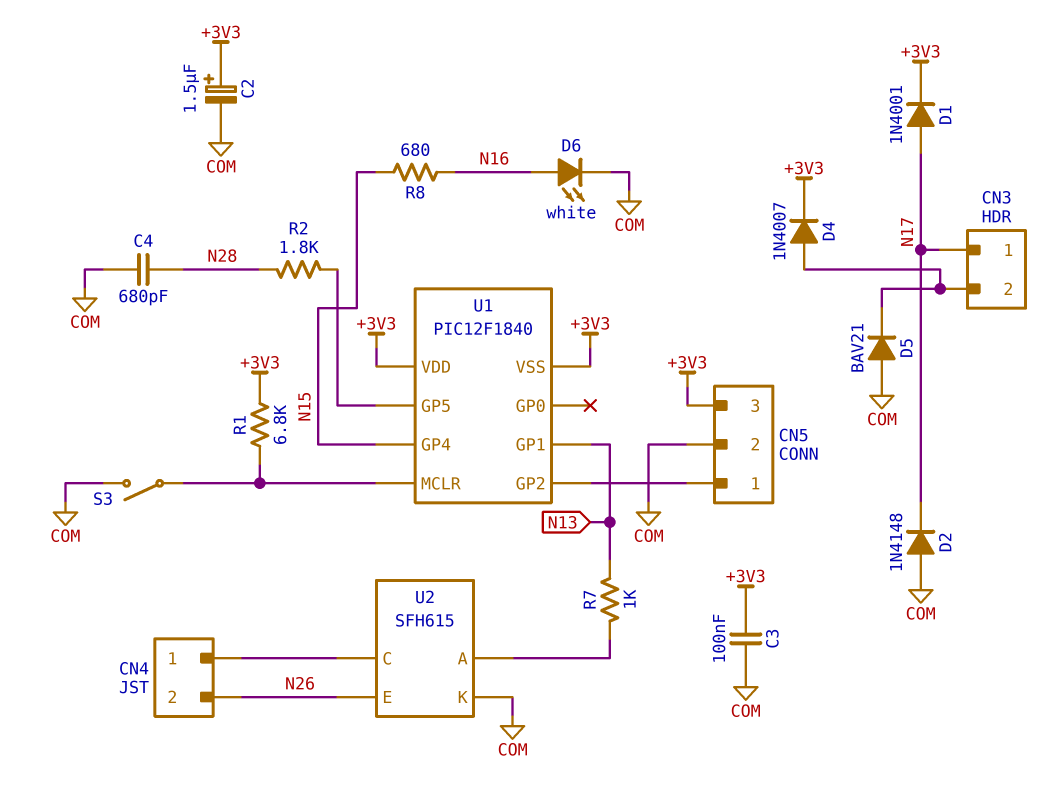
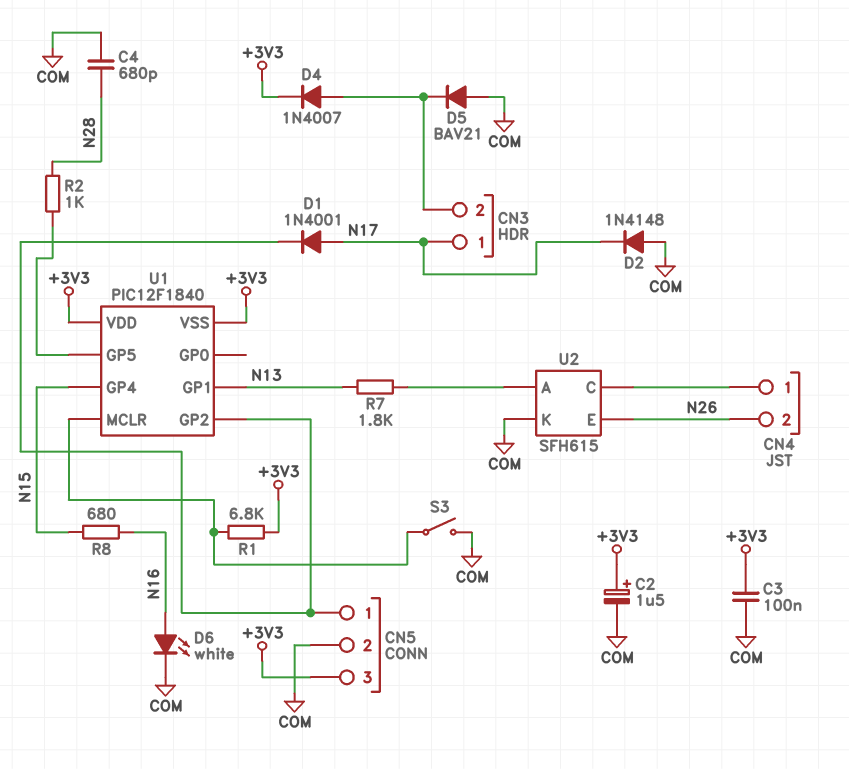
D1: diode 1N4001 (A N17, K +3V3) -> diode 1N4001 (A N17, K CN5/1)
R2: 1.8k (N28, U1/GP5) -> 1k (N28, U1/GP5)
R7: 1k (N13, U2/A) -> 1.8k (N13, U2/A)

